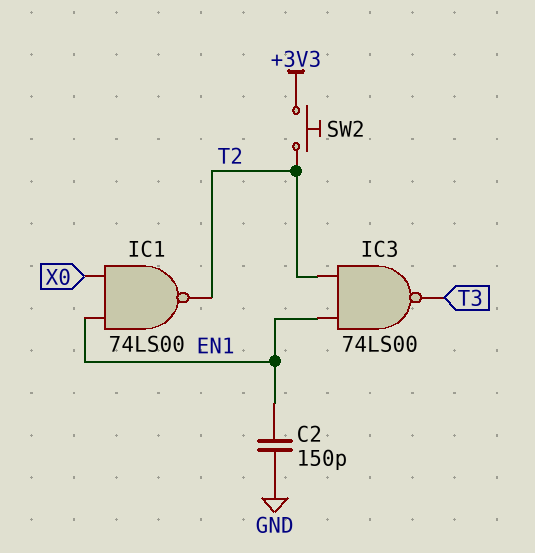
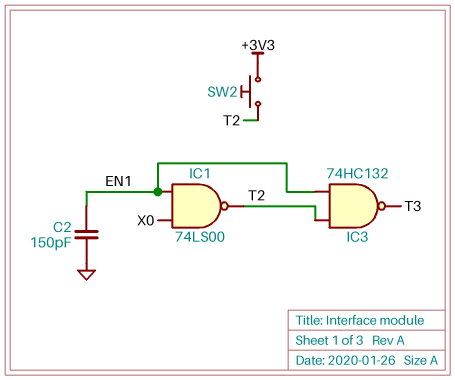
IC3: NAND 74LS00 (in EN1, in T2, out T3) -> NAND 74HC132 (in EN1, in T2, out T3)

